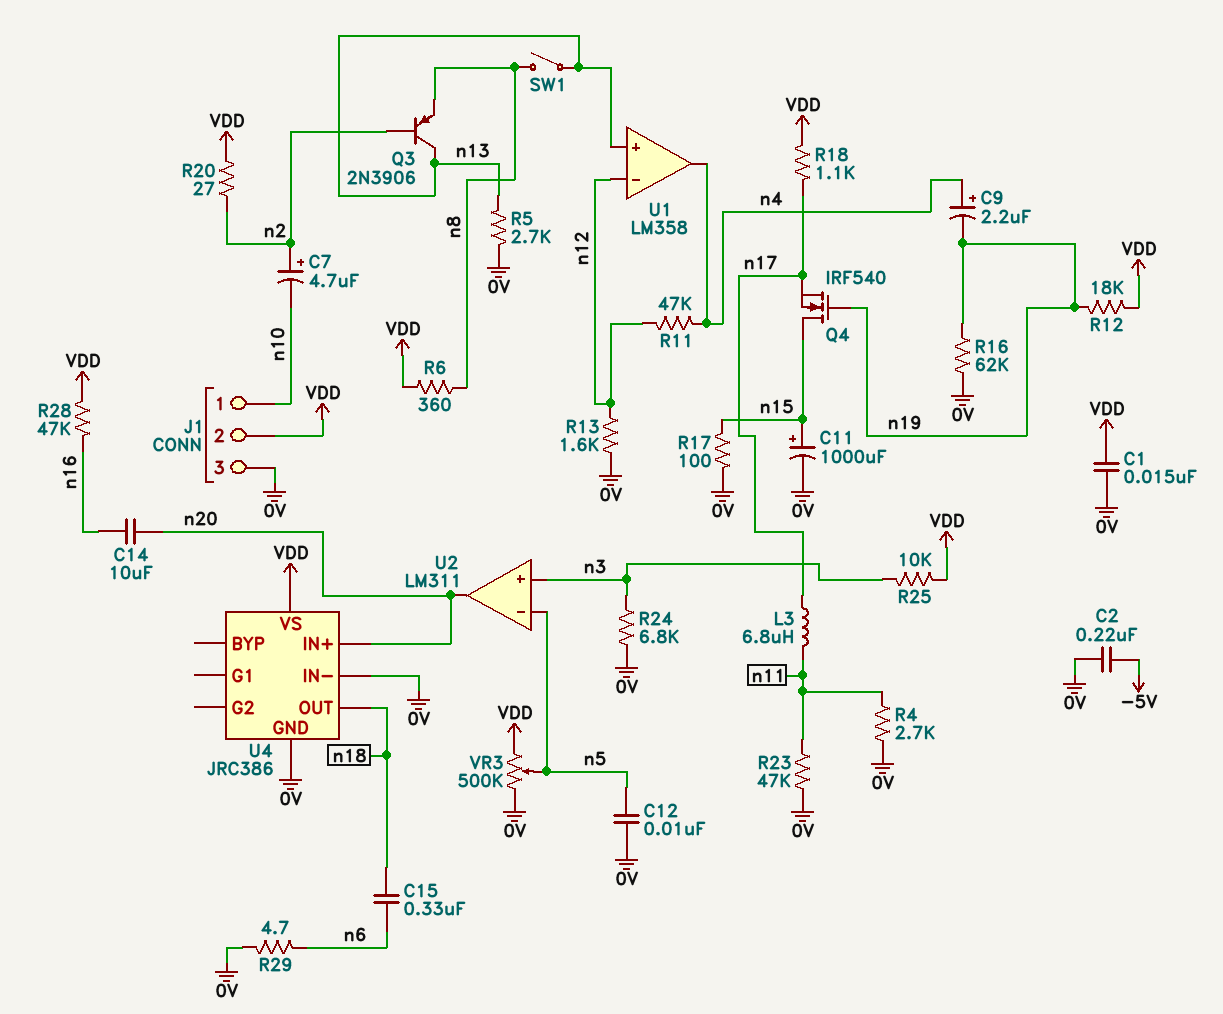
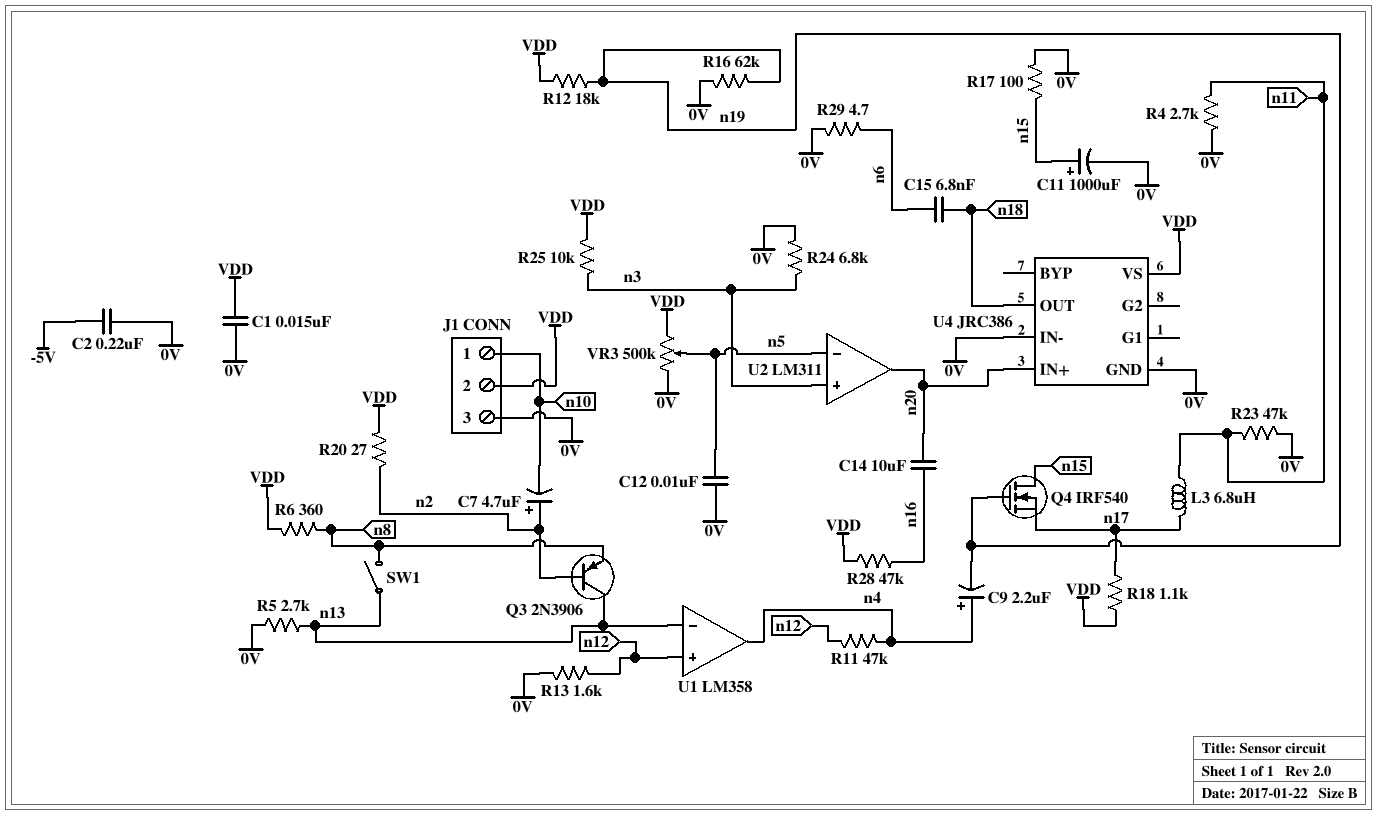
C15: 330nF (n6, n18) -> 6.8nF (n6, n18)
U1 pin in+: n13 -> n12
U1 pin in-: n12 -> n13

